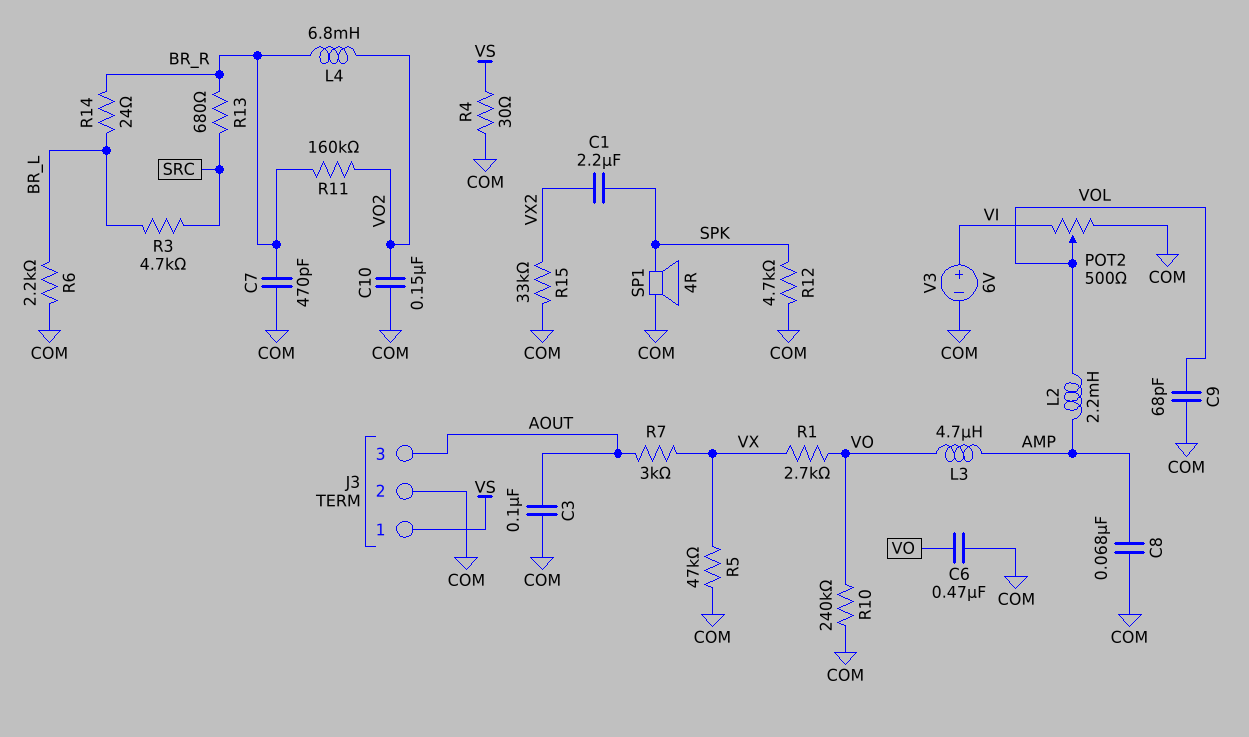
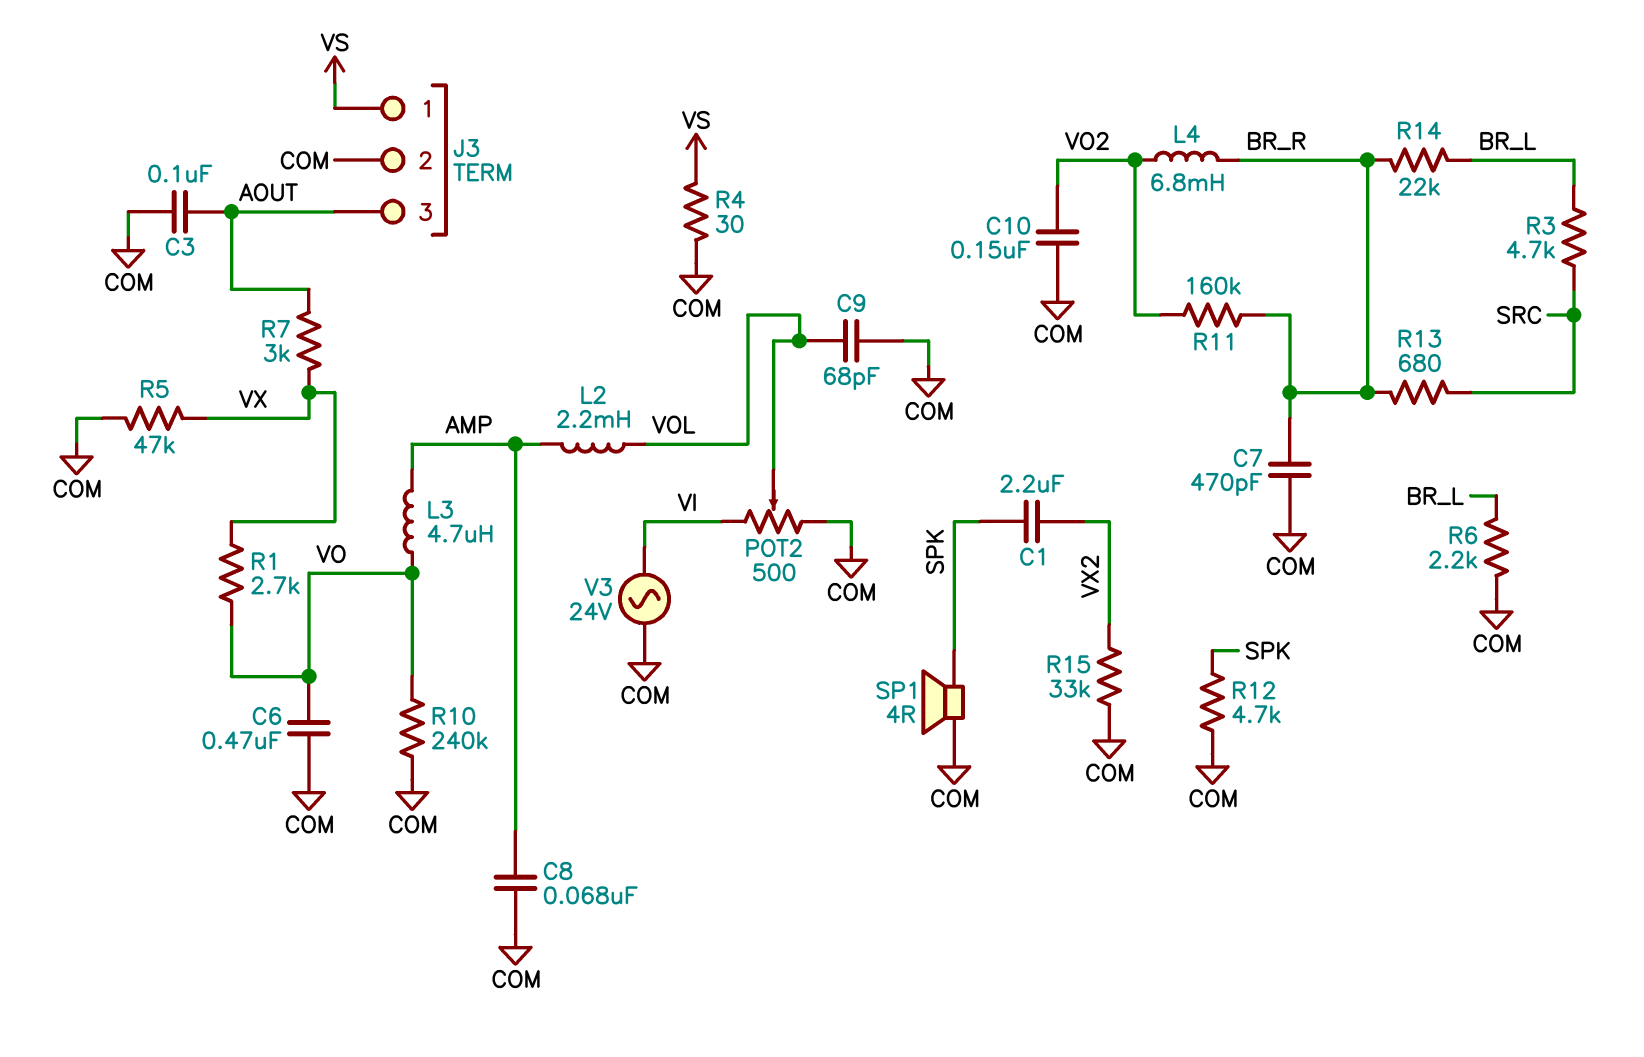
R14: 24 (BR_L, BR_R) -> 22k (BR_L, BR_R)
V3: 6V (plus VI, minus COM) -> AC 24V (COM, VI)

